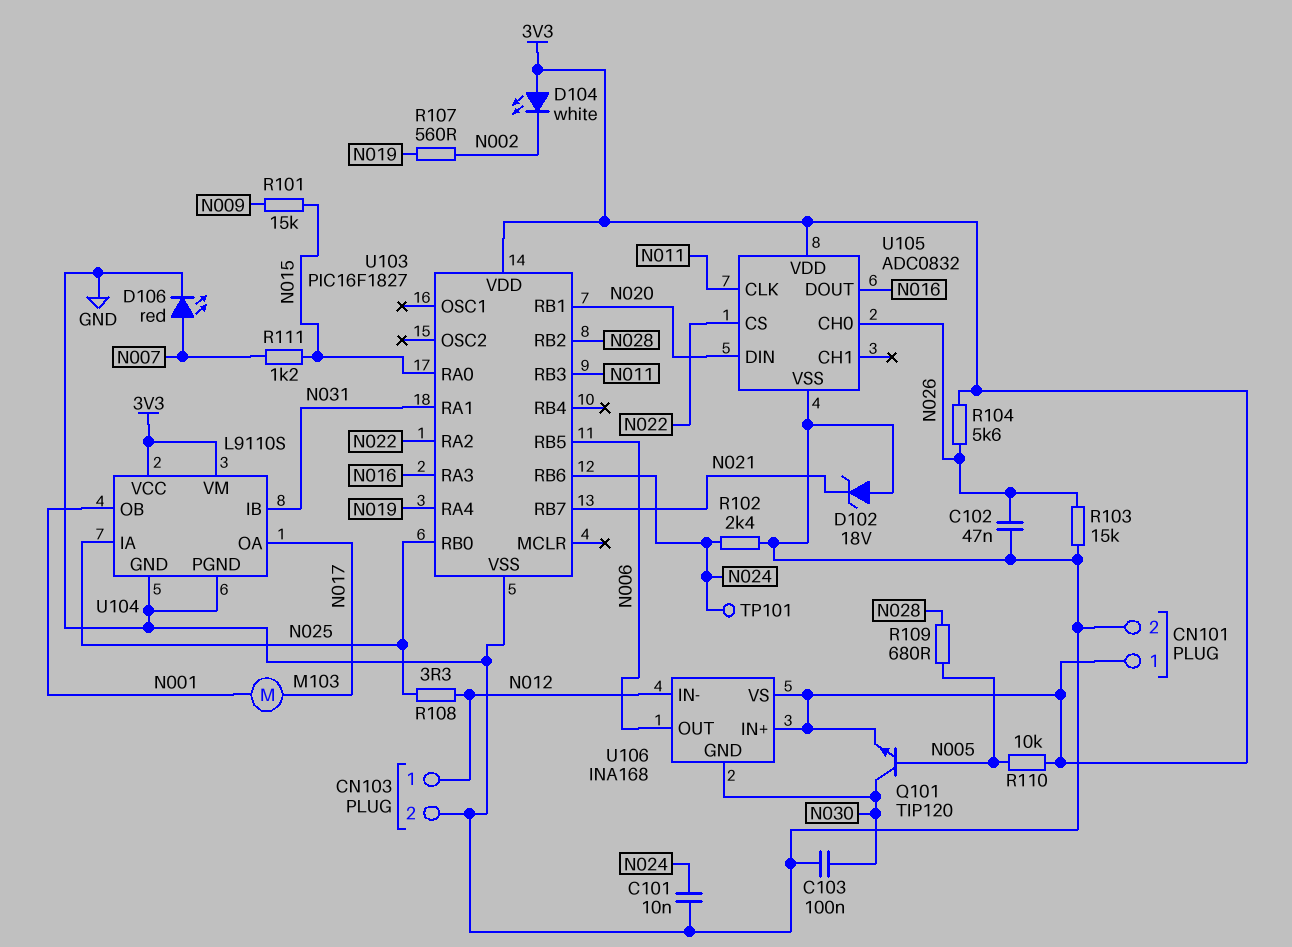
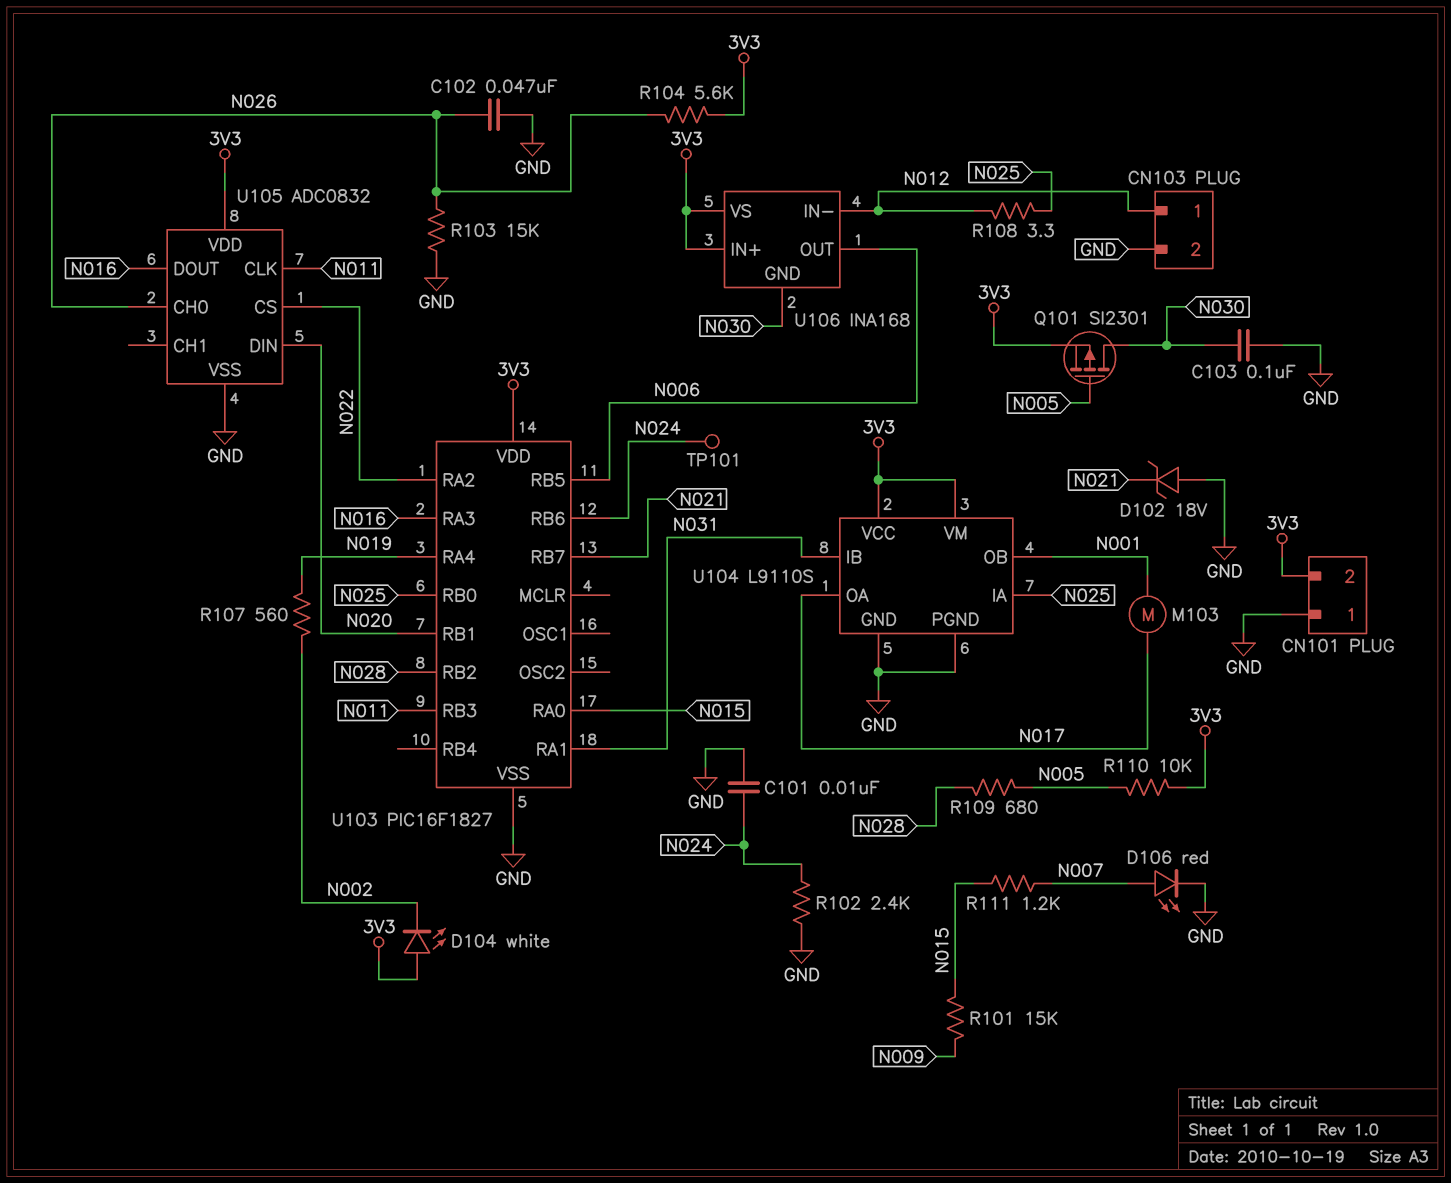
CN101 pin 1: 3V3 -> GND
CN101 pin 2: GND -> 3V3
Q101: NPN TIP120 (B N005, C N030, E 3V3) -> PMOS SI2301 (G N005, D N030, S 3V3)

